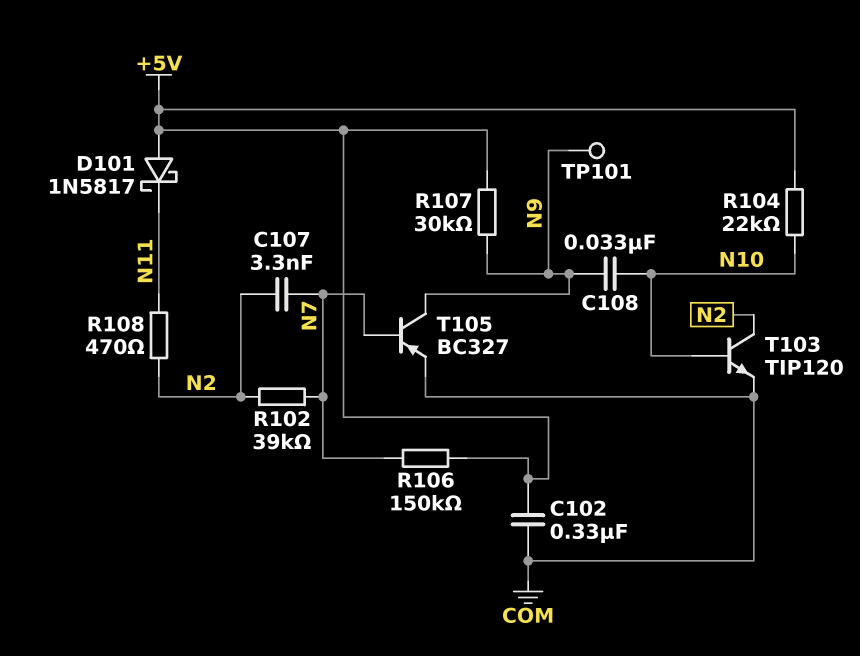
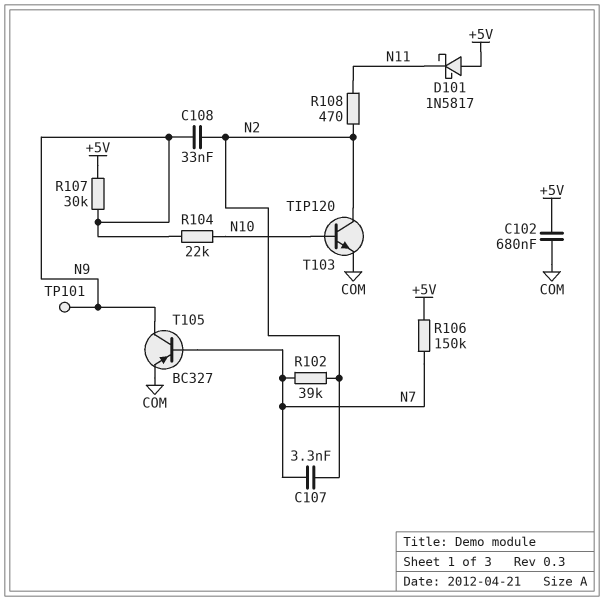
C102: 330nF (+5V, COM) -> 680nF (+5V, COM)
C108: 33nF (N9, N10) -> 33nF (N2, N9)
R104: 22k (+5V, N10) -> 22k (N9, N10)

